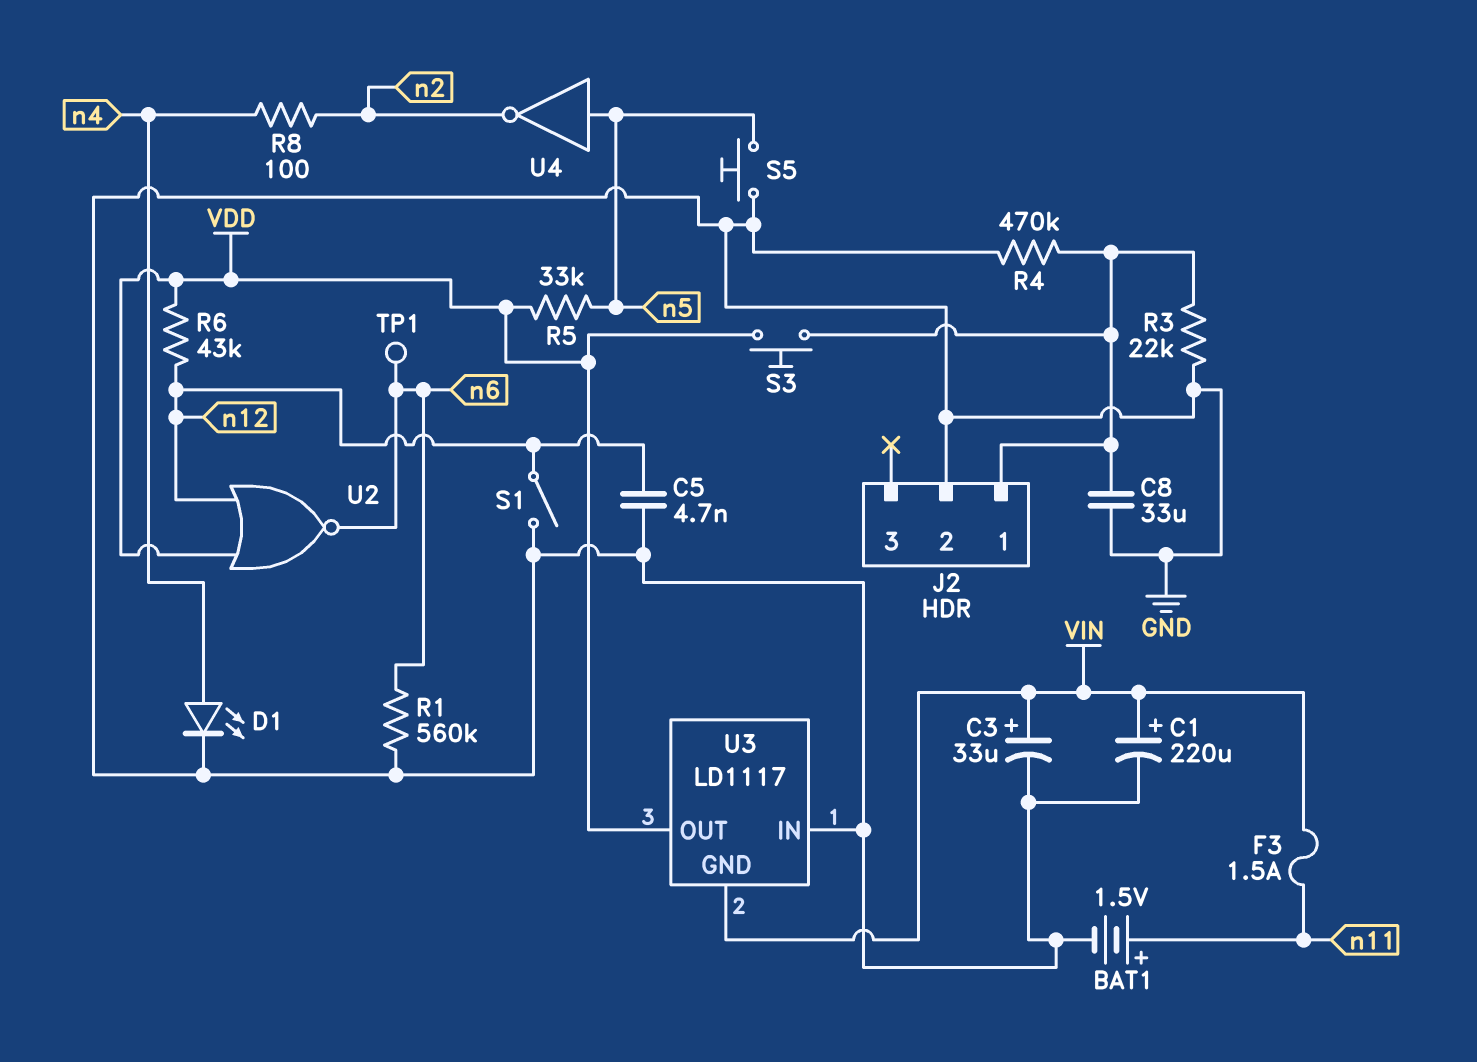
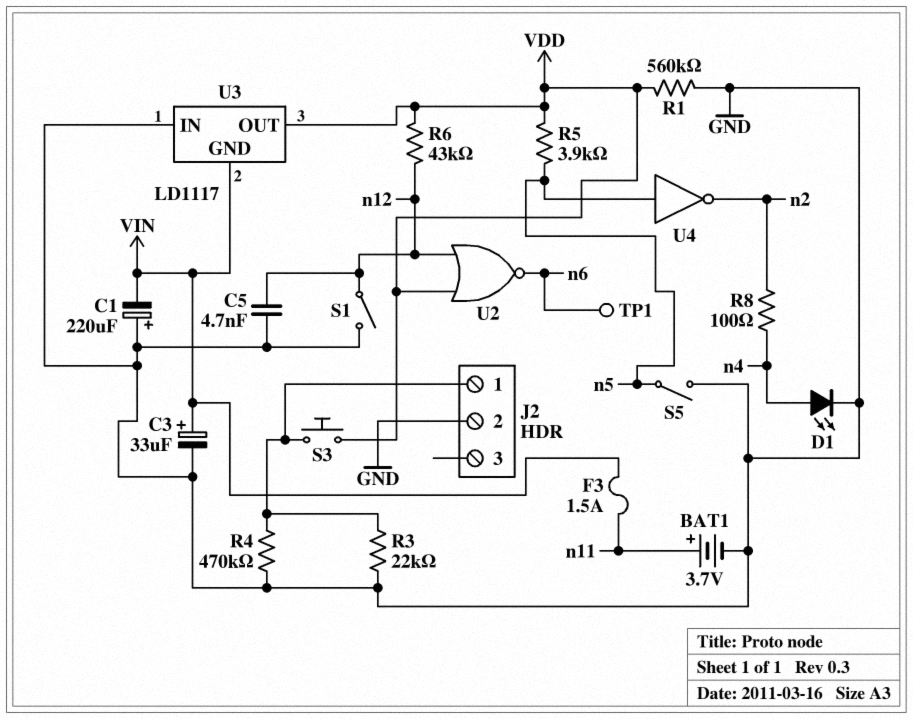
BAT1: 1.5V (plus n11, minus GND) -> 3.7V (plus n11, minus GND)
C1: 220uF (plus VIN, minus GND) -> 220uF (plus GND, minus VIN)
C8: 33uF (GND, J2/1) -> none
R1: 560k (GND, n6) -> 560k (GND, VDD)
R5: 33k (VDD, n5) -> 3.9k (VDD, n5)
S5: button (GND, n5) -> switch (GND, n5)

